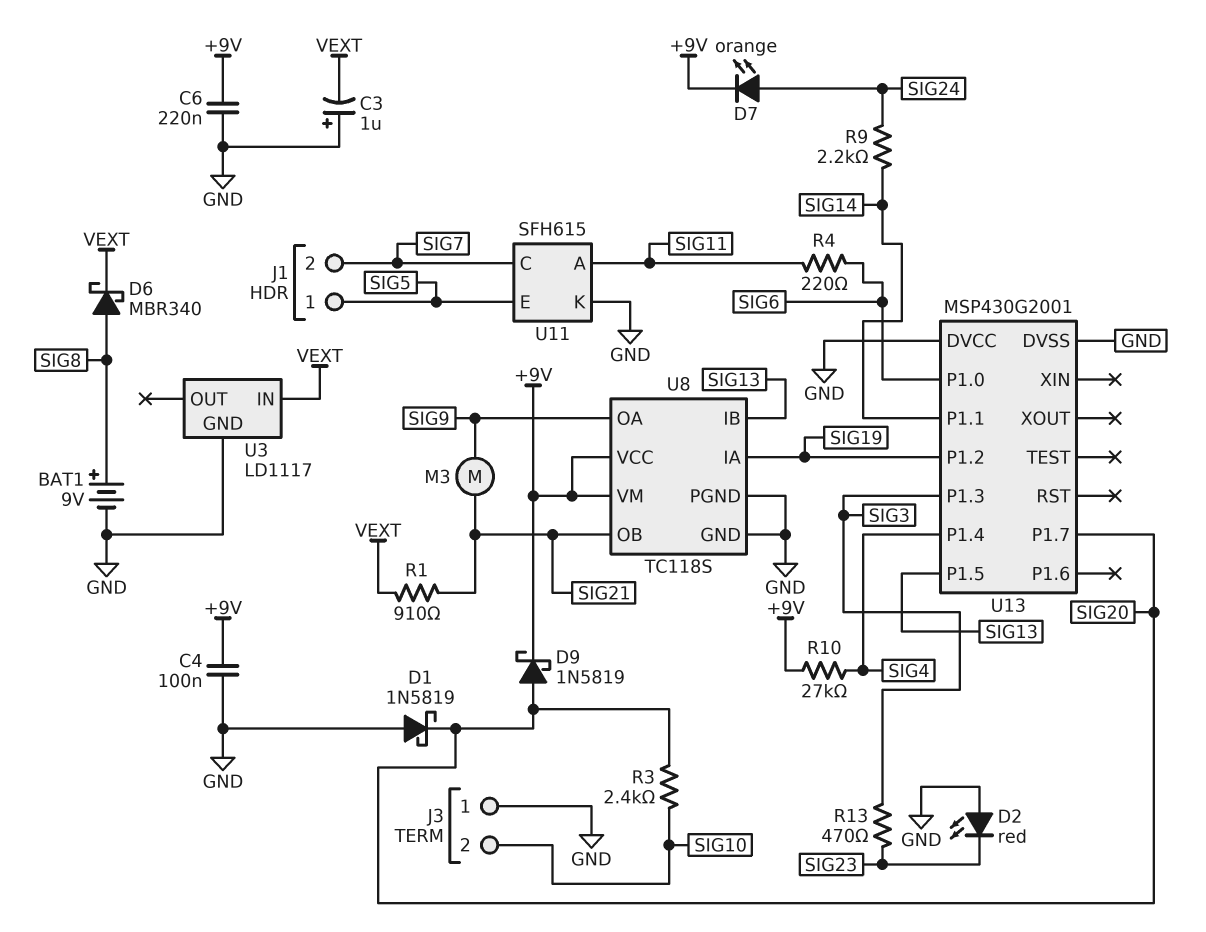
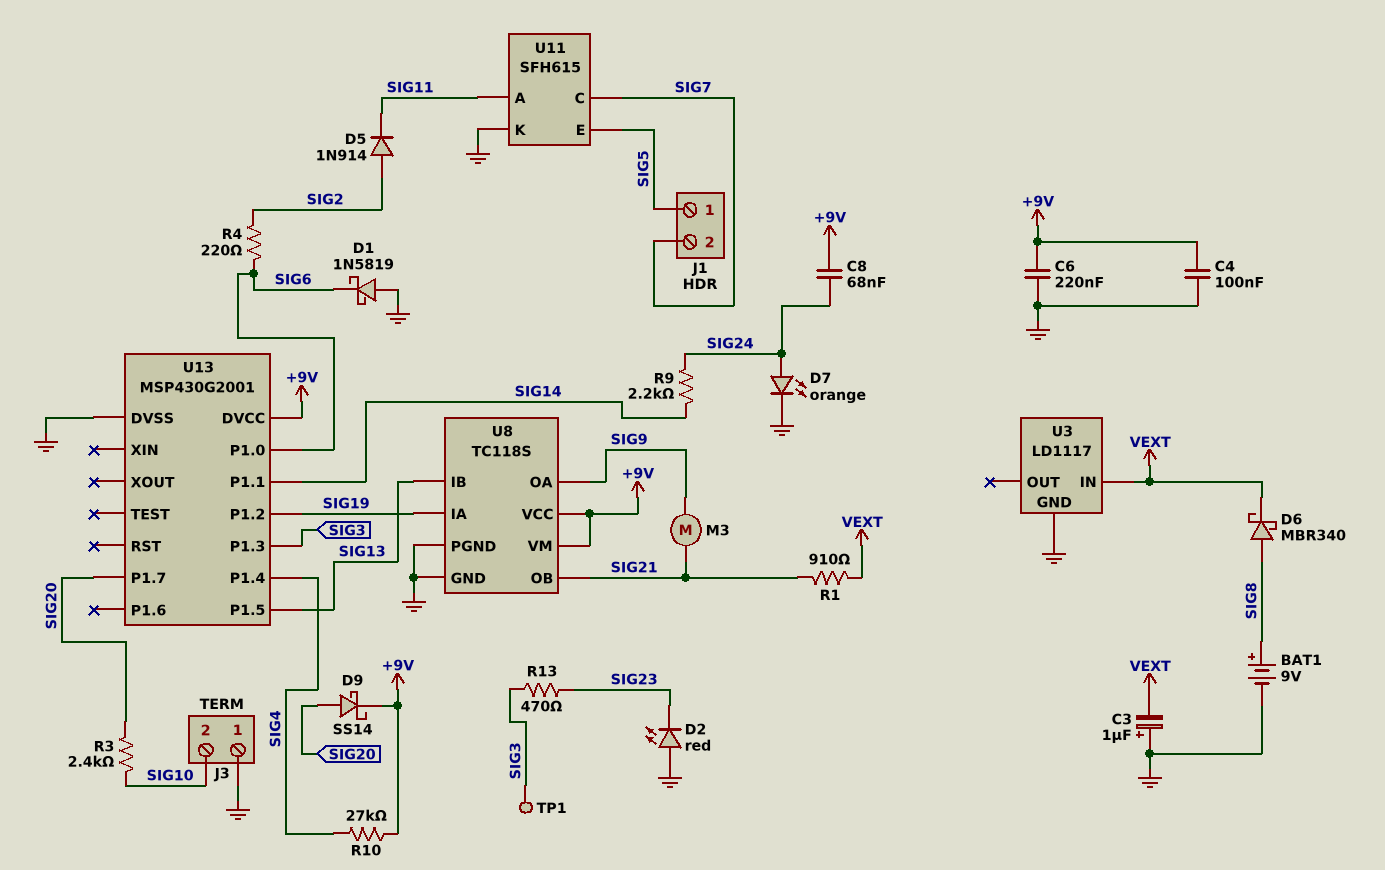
C8: none -> 68nF (+9V, SIG24)
D1: schottky 1N5819 (A GND, K SIG20) -> schottky 1N5819 (A GND, K SIG6)
D5: none -> diode 1N914 (A SIG2, K SIG11)
D7: LED orange (A SIG24, K +9V) -> LED orange (A SIG24, K GND)
D9: schottky 1N5819 (A SIG20, K +9V) -> schottky SS14 (A SIG20, K +9V)
R4: 220 (SIG6, SIG11) -> 220 (SIG2, SIG6)
TP1: none -> test point (SIG3)
U13 pin DVCC: GND -> +9V

